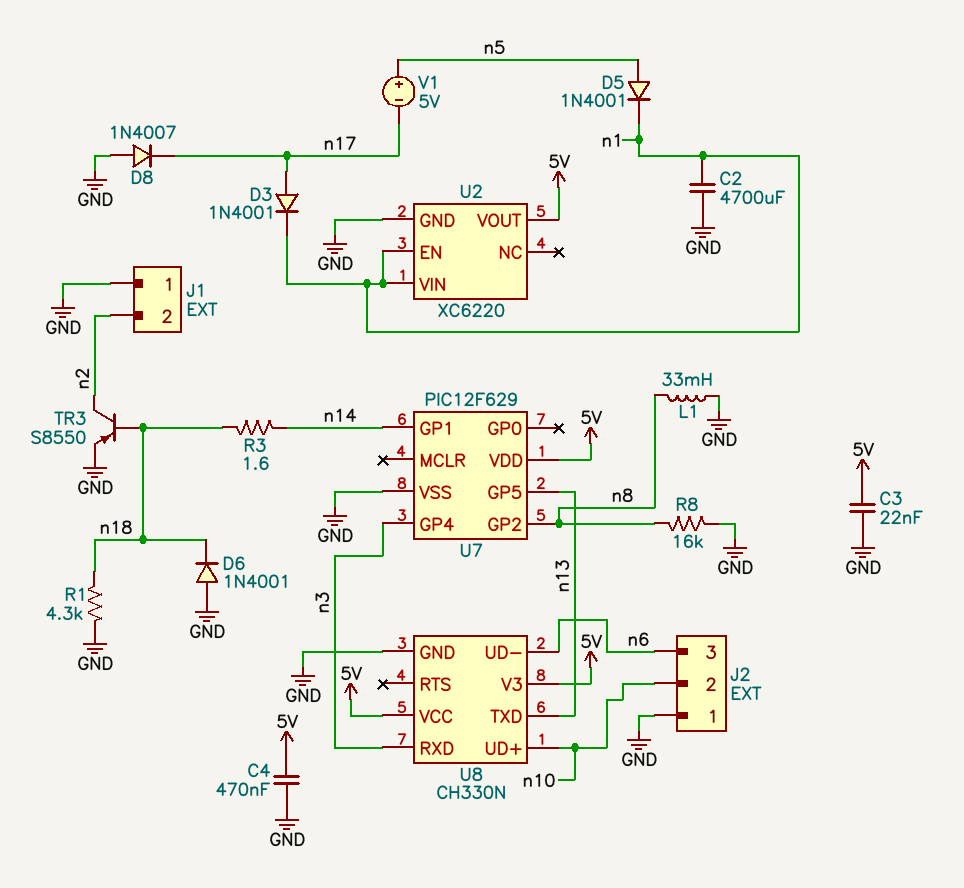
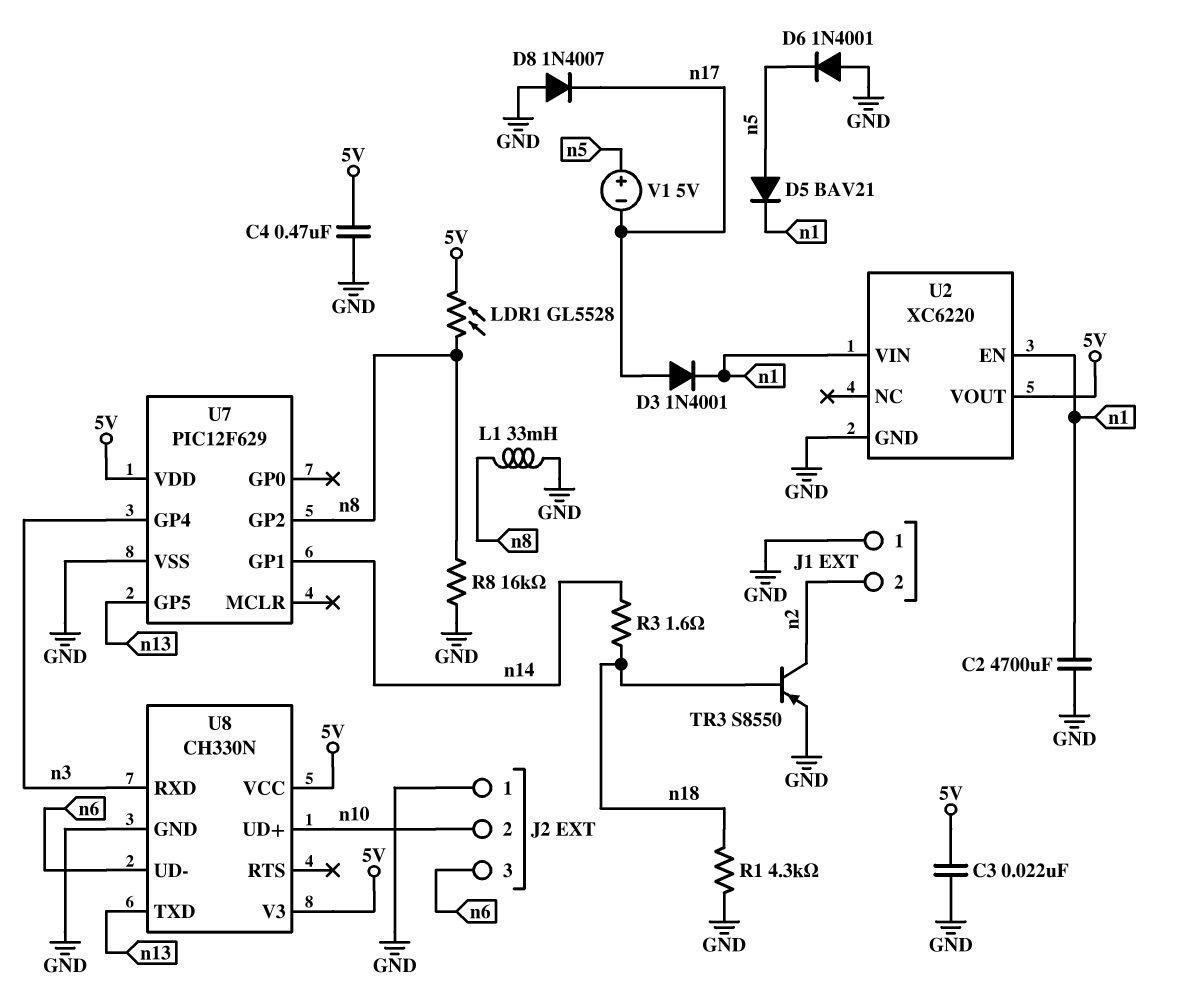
D5: diode 1N4001 (A n5, K n1) -> diode BAV21 (A n5, K n1)
D6: diode 1N4001 (A GND, K n18) -> diode 1N4001 (A GND, K n5)
LDR1: none -> GL5528 (5V, n8)

